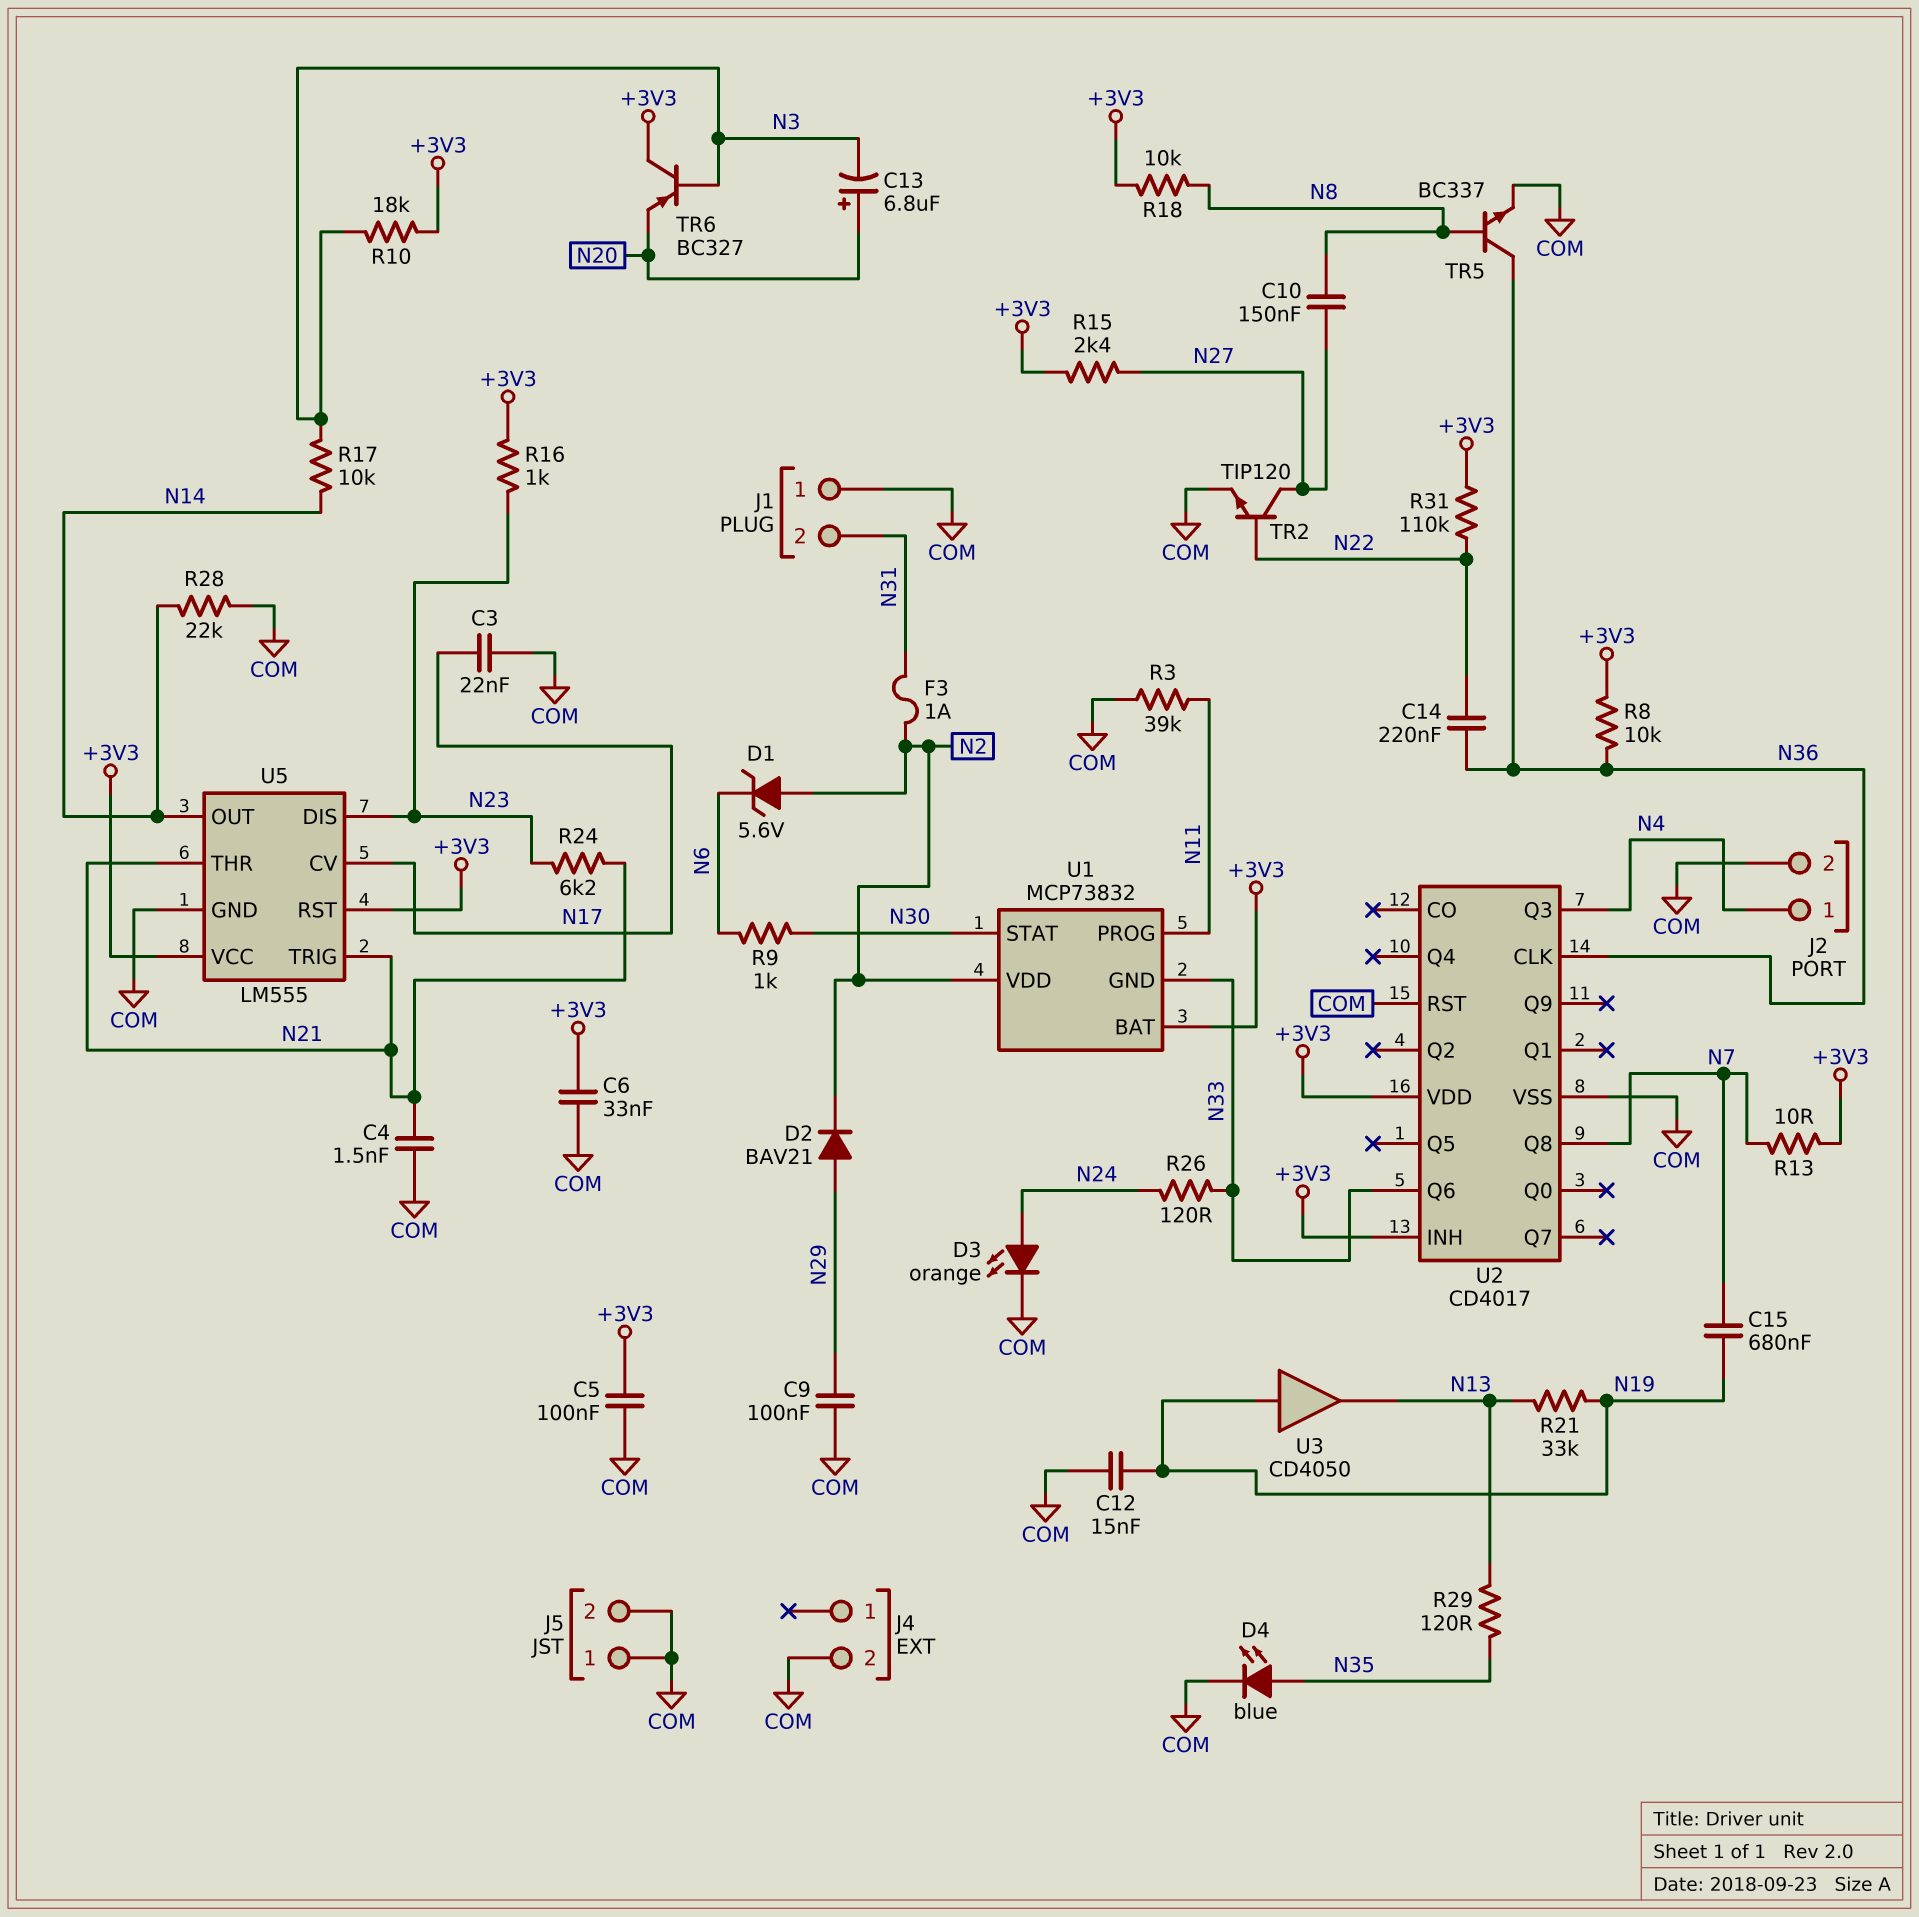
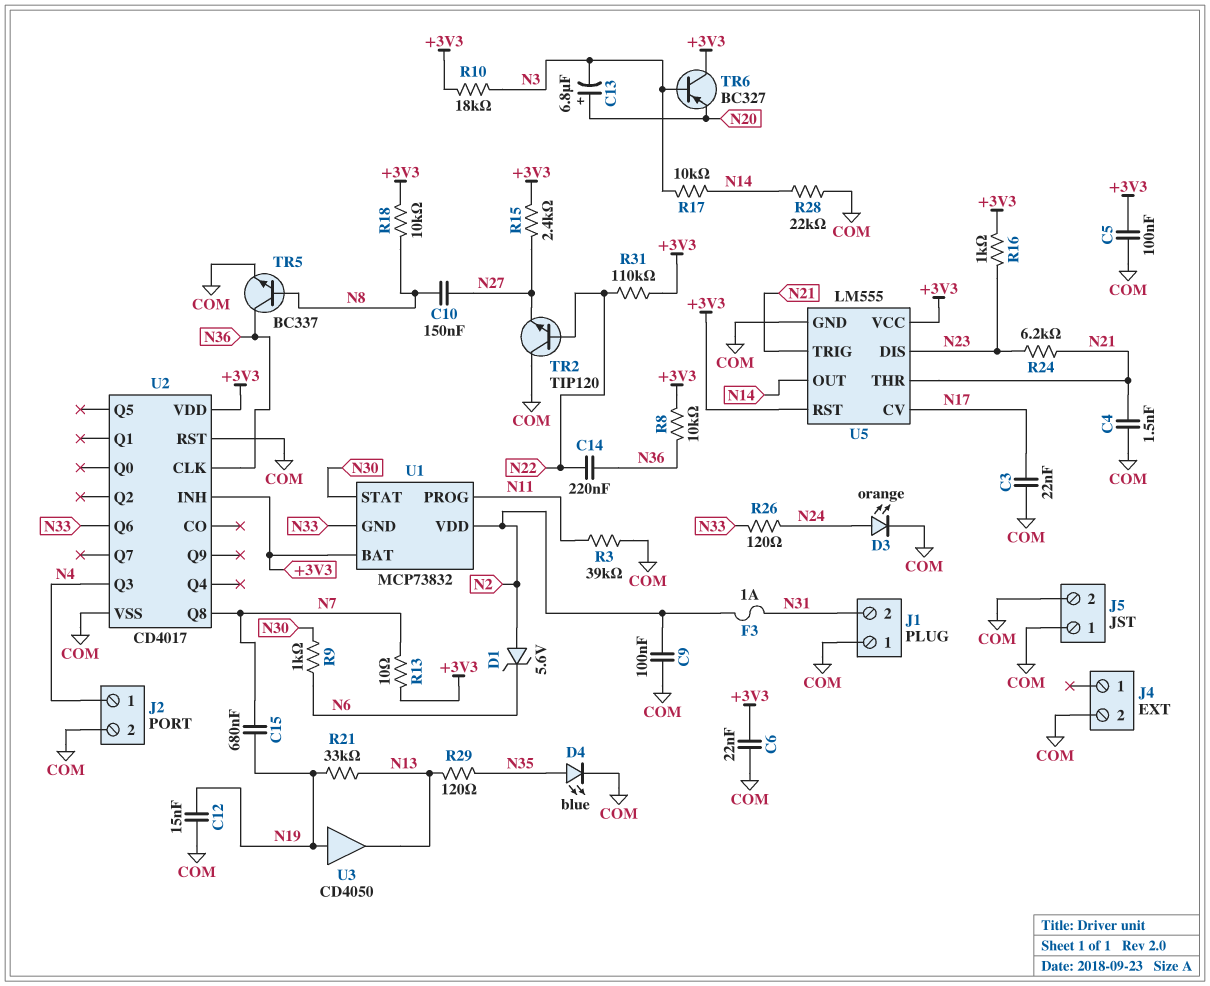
C6: 33nF (+3V3, COM) -> 22nF (+3V3, COM)
C9: 100nF (COM, N29) -> 100nF (COM, N2)
D2: diode BAV21 (A N29, K N2) -> none
TR2: NPN TIP120 (B N22, C N27, E COM) -> NPN TIP120 (B N22, C COM, E N27)

